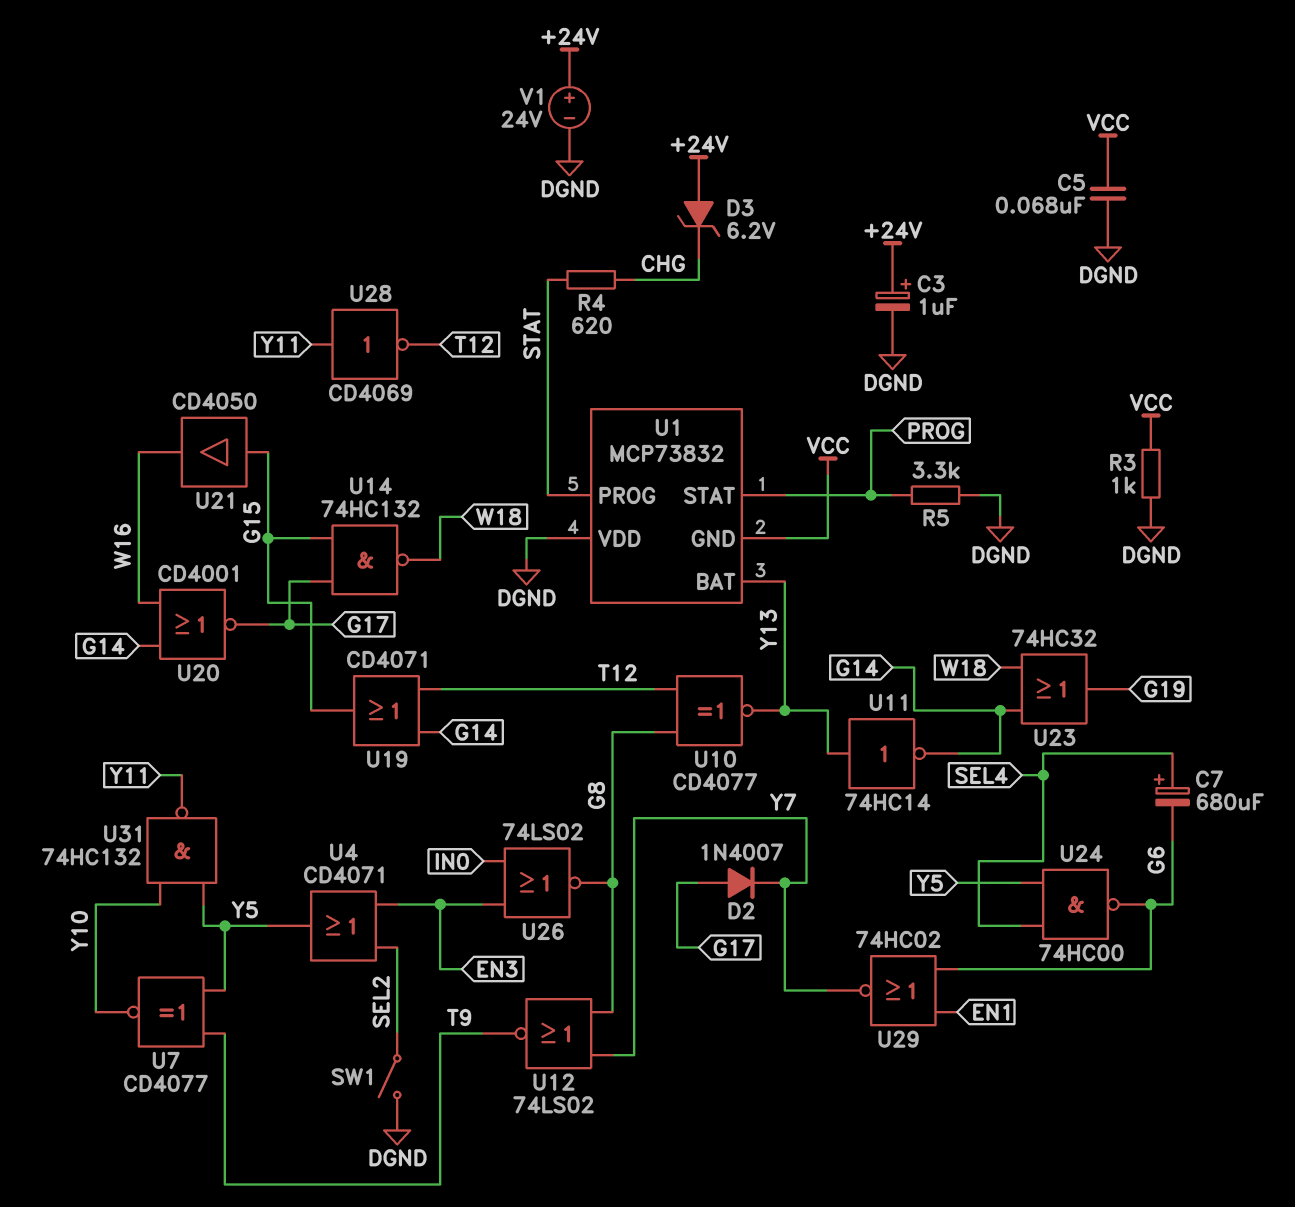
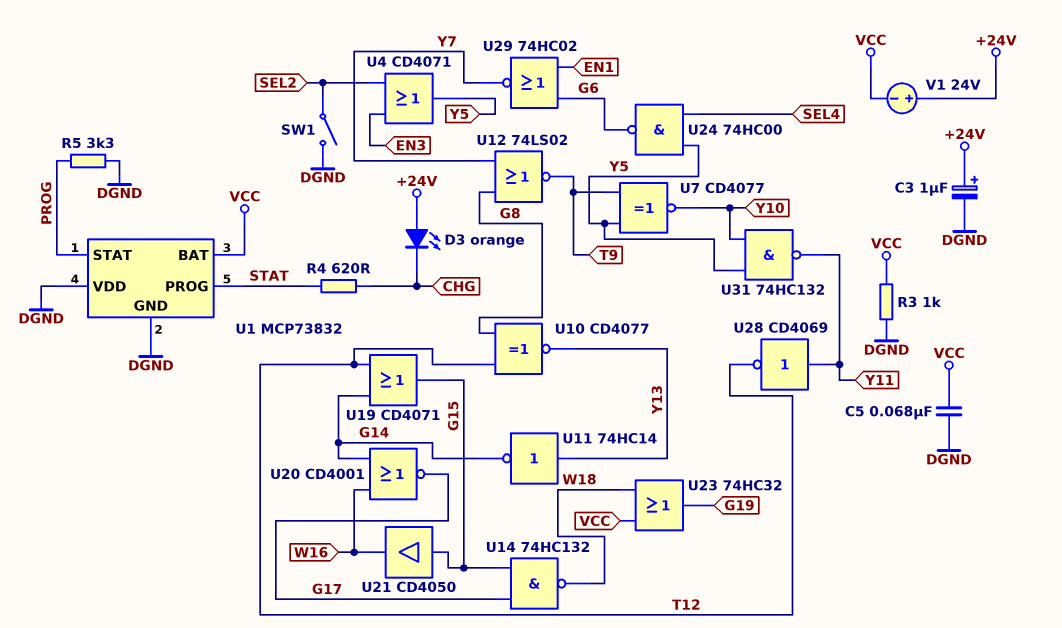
C7: 680uF (plus SEL4, minus G6) -> none
D2: diode 1N4007 (A G17, K Y7) -> none
D3: zener 6.2V (A +24V, K CHG) -> LED orange (A +24V, K CHG)
U1 pin BAT: Y13 -> VCC
U1 pin GND: VCC -> DGND
U23: OR 74HC32 (in G14, in W18, out G19) -> OR 74HC32 (in VCC, in W18, out G19)
U26: NOR 74LS02 (in EN3, in IN0, out G8) -> none
V1: 24V (plus +24V, minus DGND) -> 24V (plus +24V, minus VCC)

